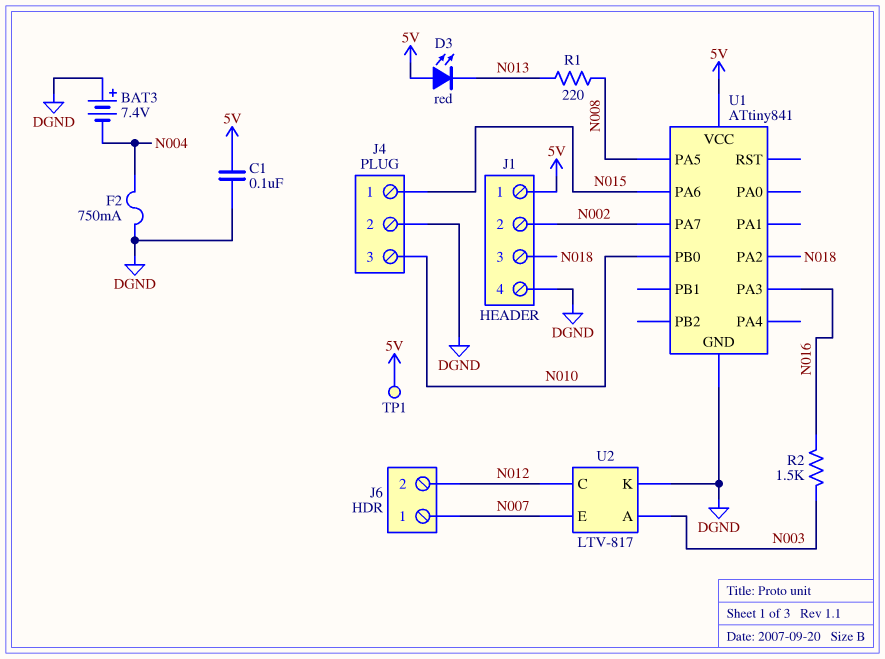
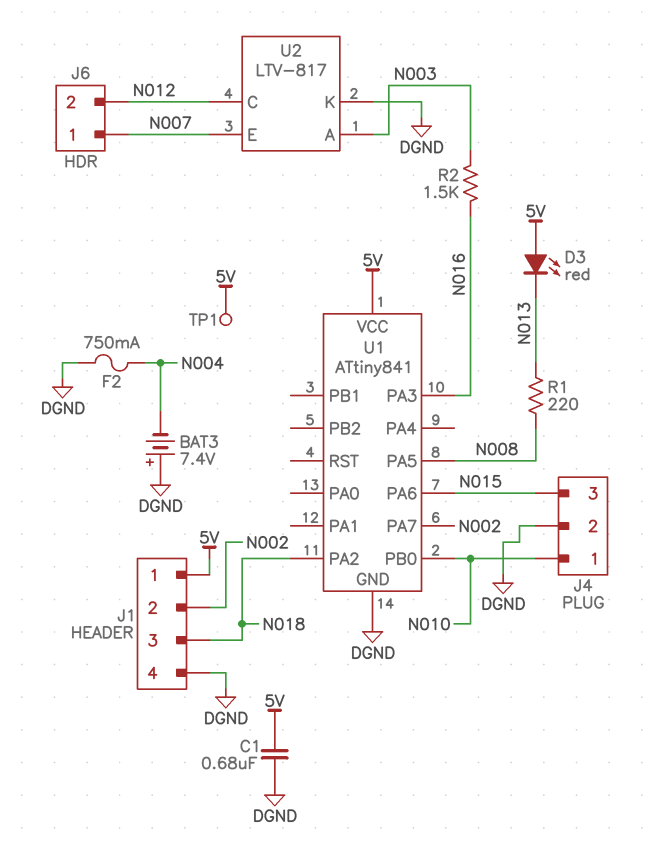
C1: 100nF (5V, DGND) -> 680nF (5V, DGND)
J4 pin 1: N015 -> N010
J4 pin 3: N010 -> N015

